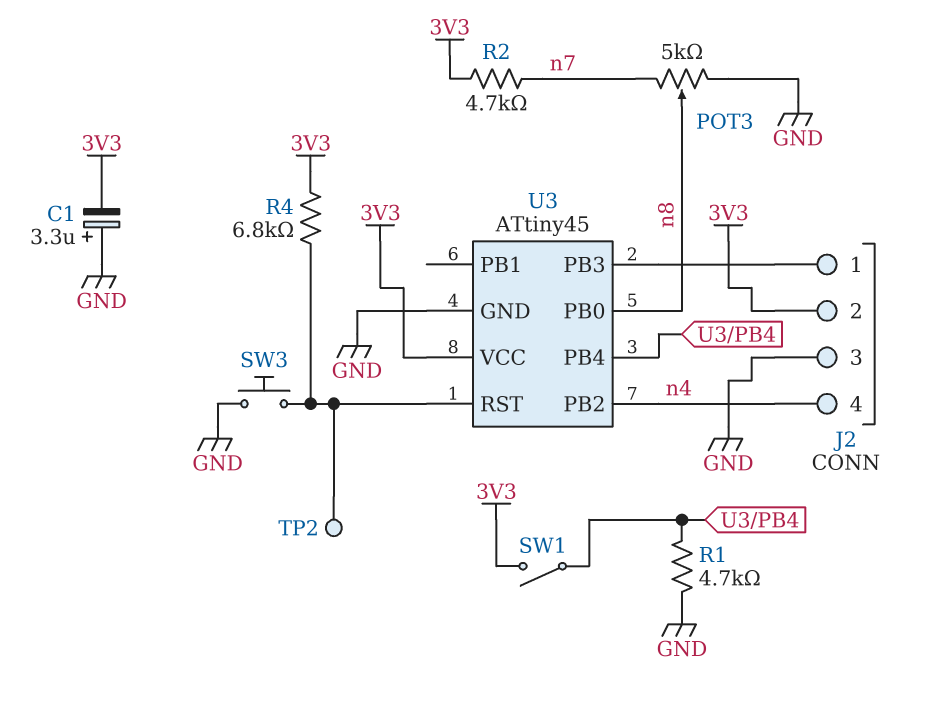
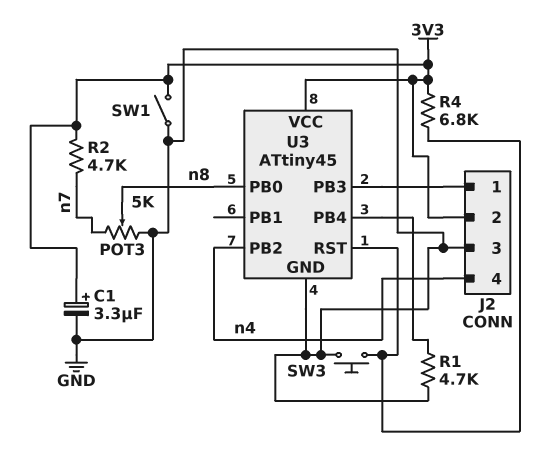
C1: 3.3uF (plus GND, minus 3V3) -> 3.3uF (plus 3V3, minus GND)
SW1: switch (3V3, U3/PB4) -> switch (3V3, GND)
TP2: test point (U3/RST) -> none

